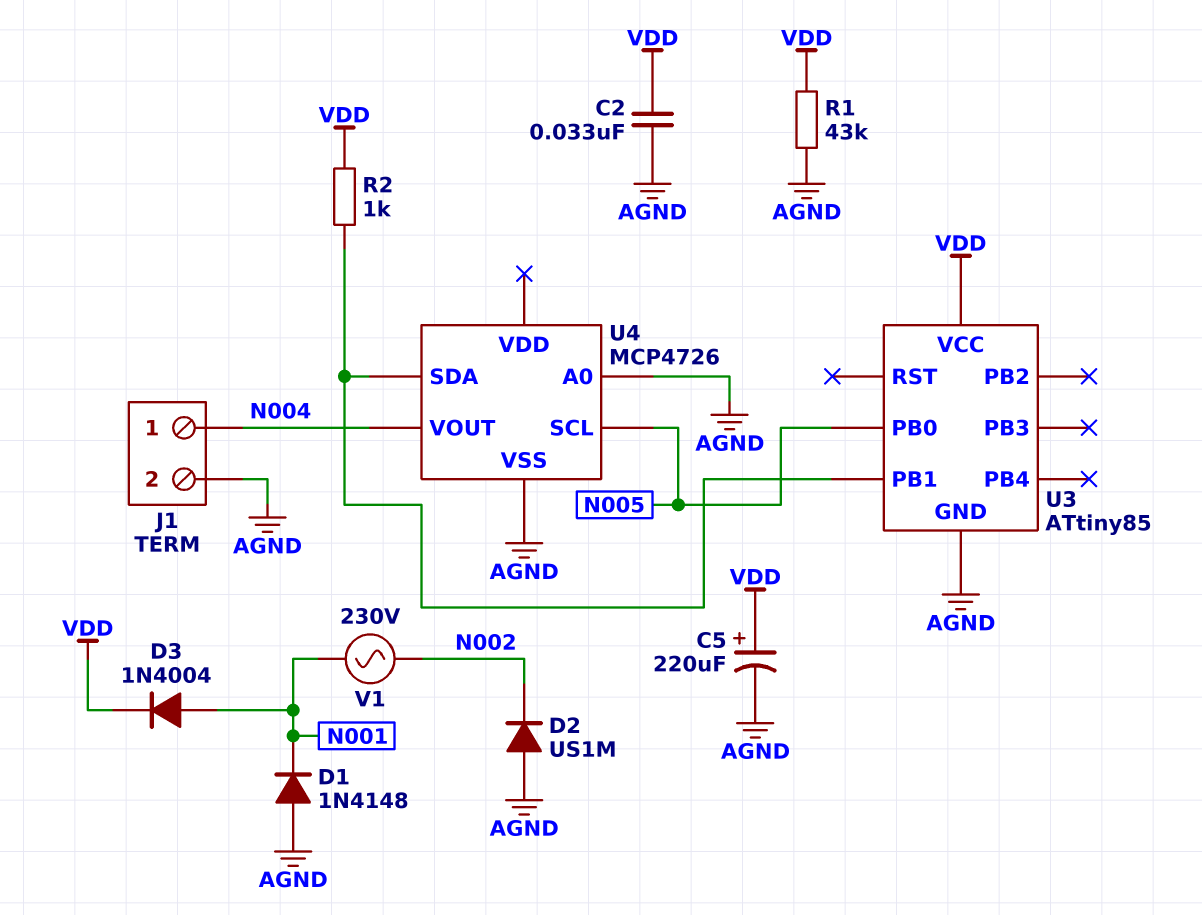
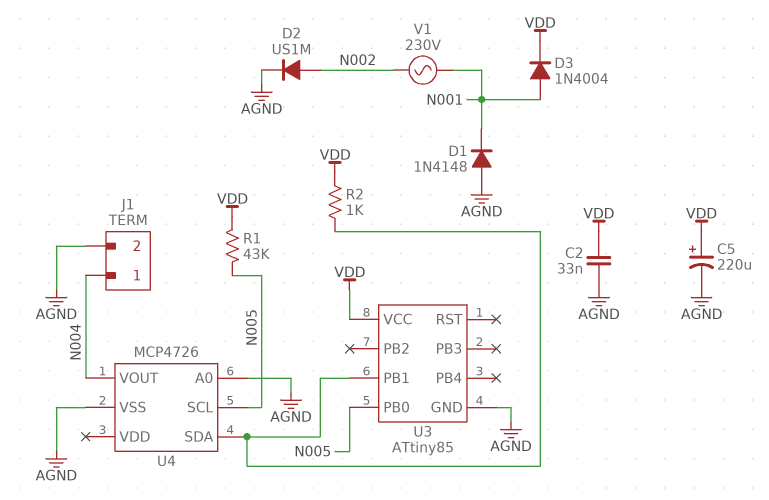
D2: diode US1M (A AGND, K N002) -> diode US1M (A N002, K AGND)
R1: 43k (AGND, VDD) -> 43k (N005, VDD)

